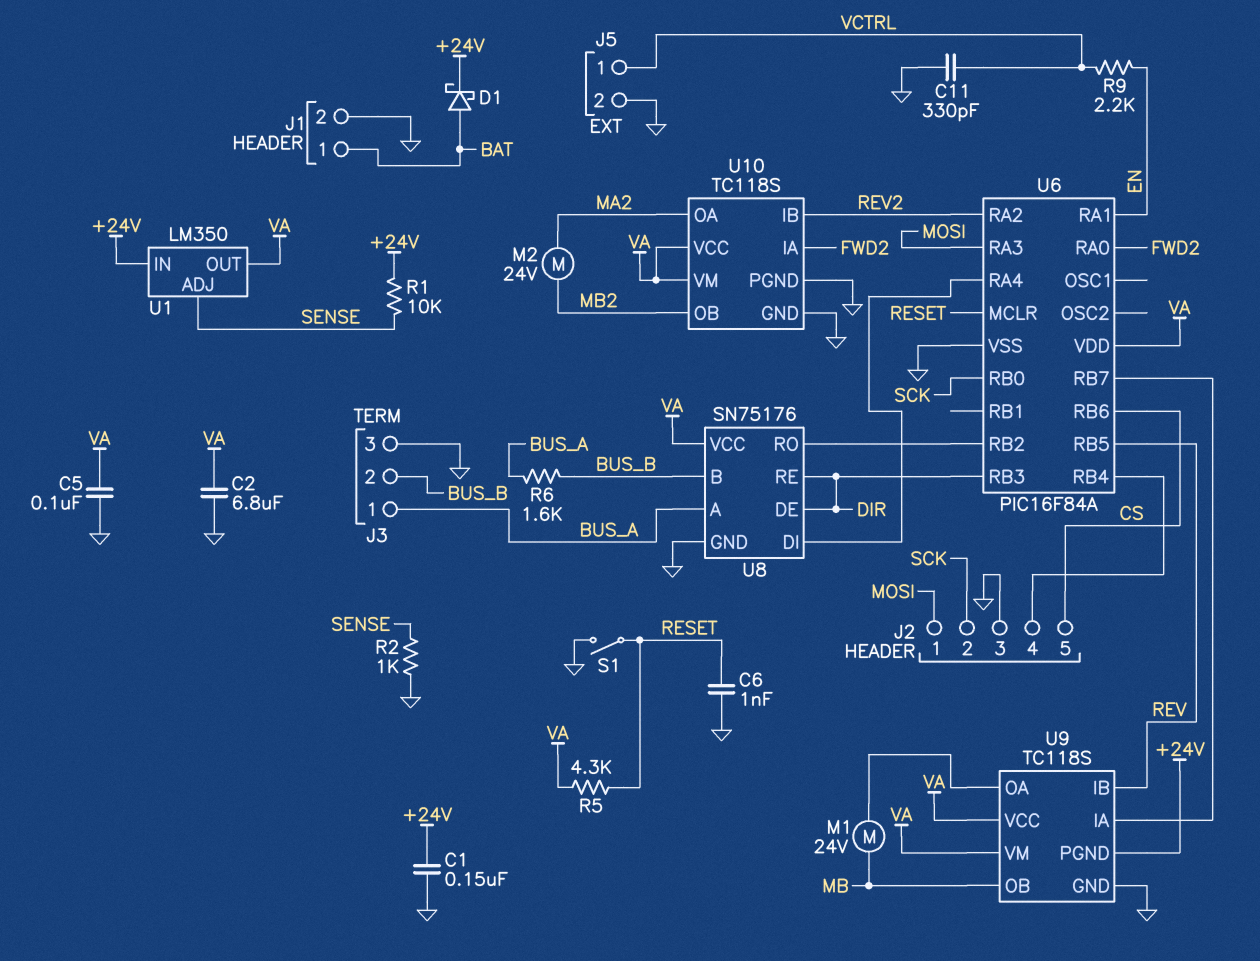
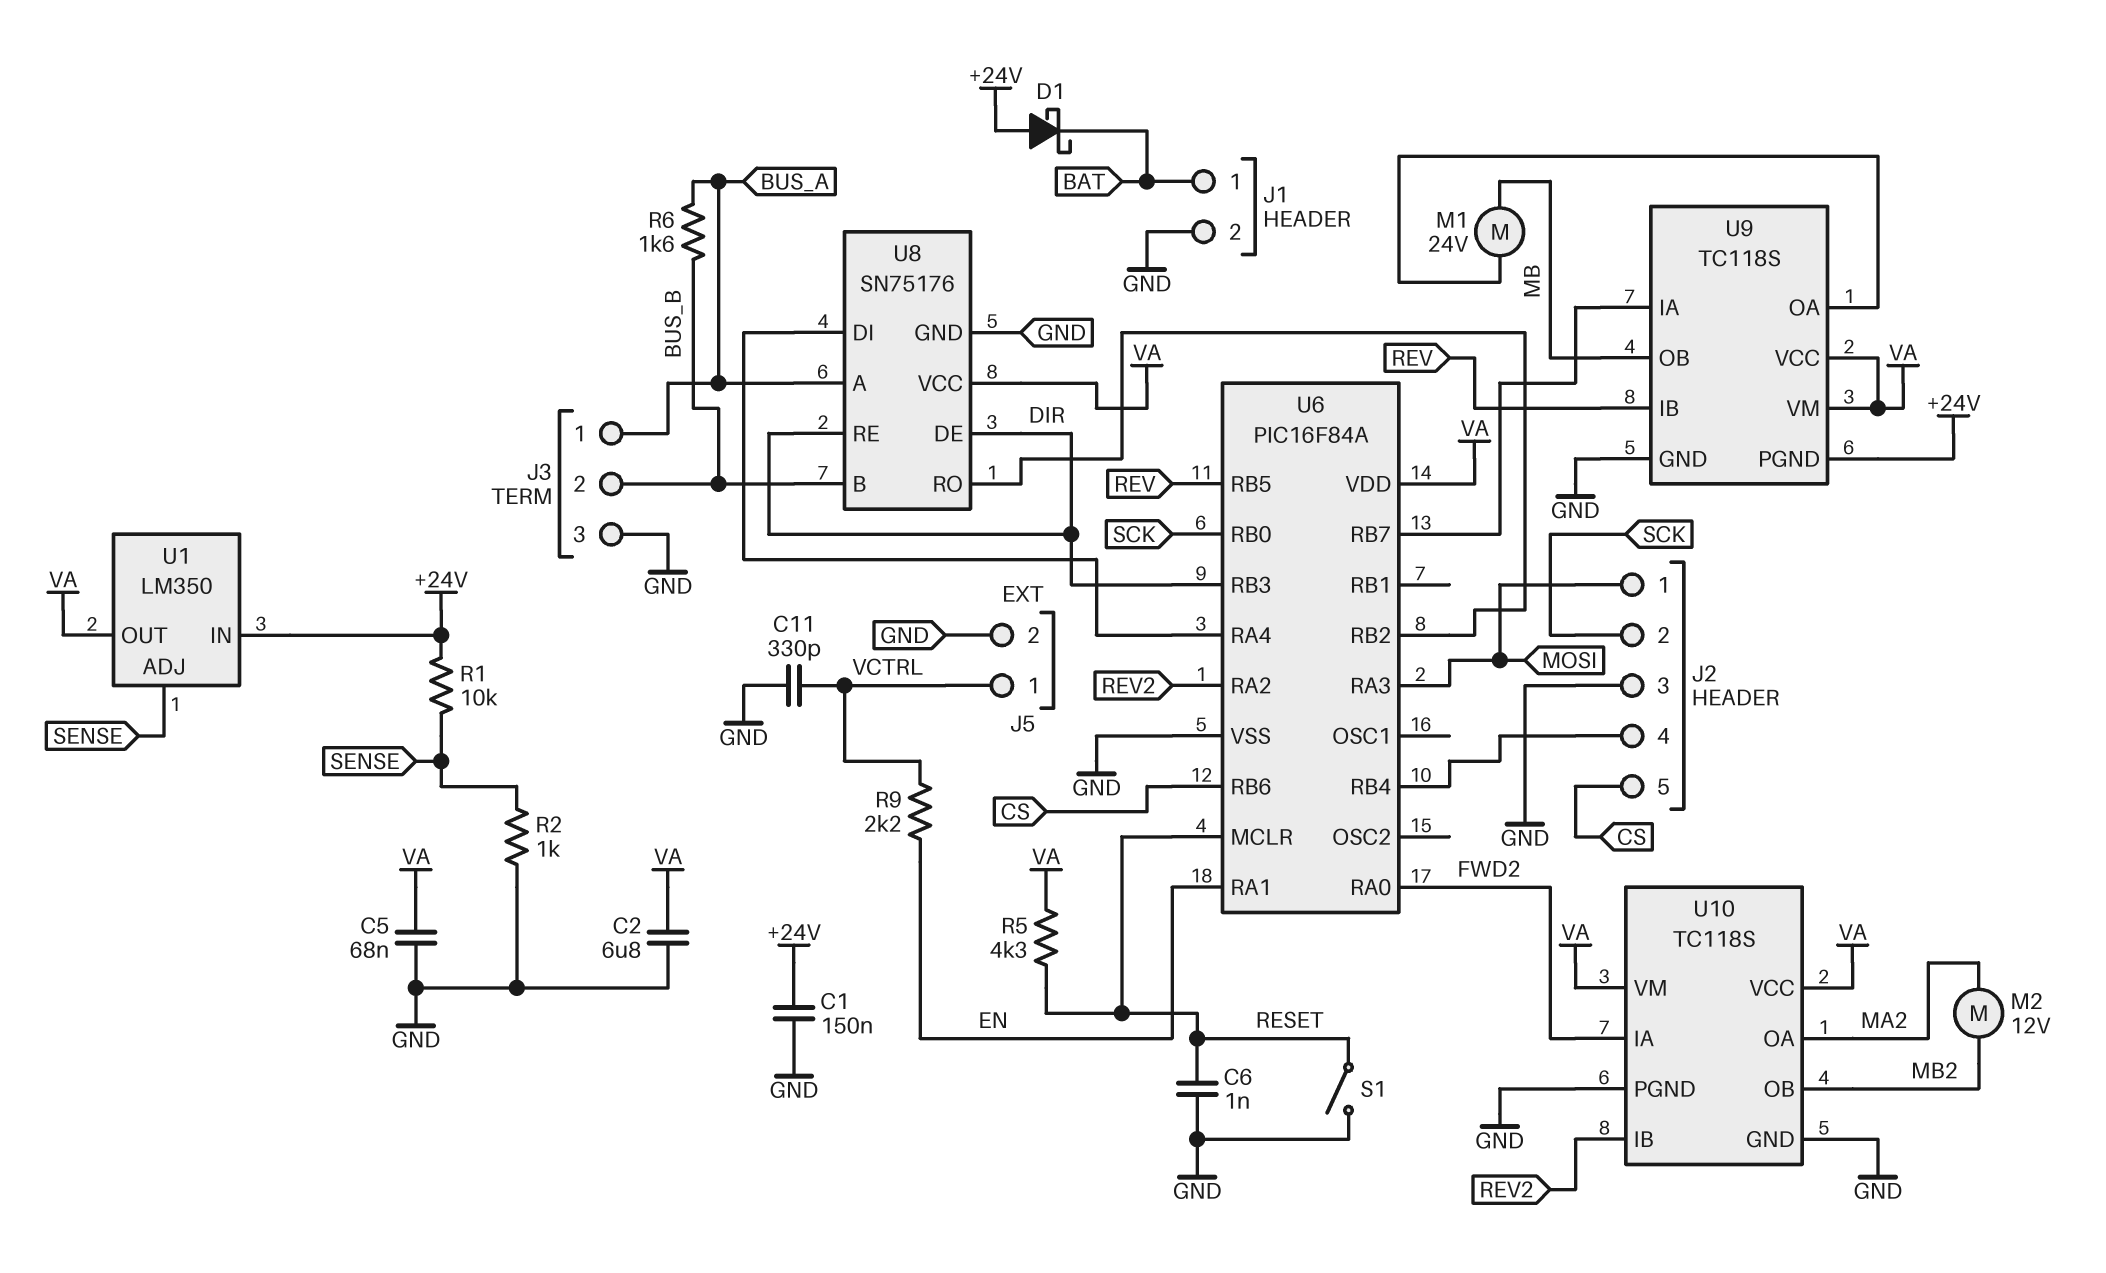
C5: 100nF (GND, VA) -> 68nF (GND, VA)
D1: schottky (A BAT, K +24V) -> schottky (A +24V, K BAT)
M2: motor 24V (MA2, MB2) -> motor 12V (MA2, MB2)

